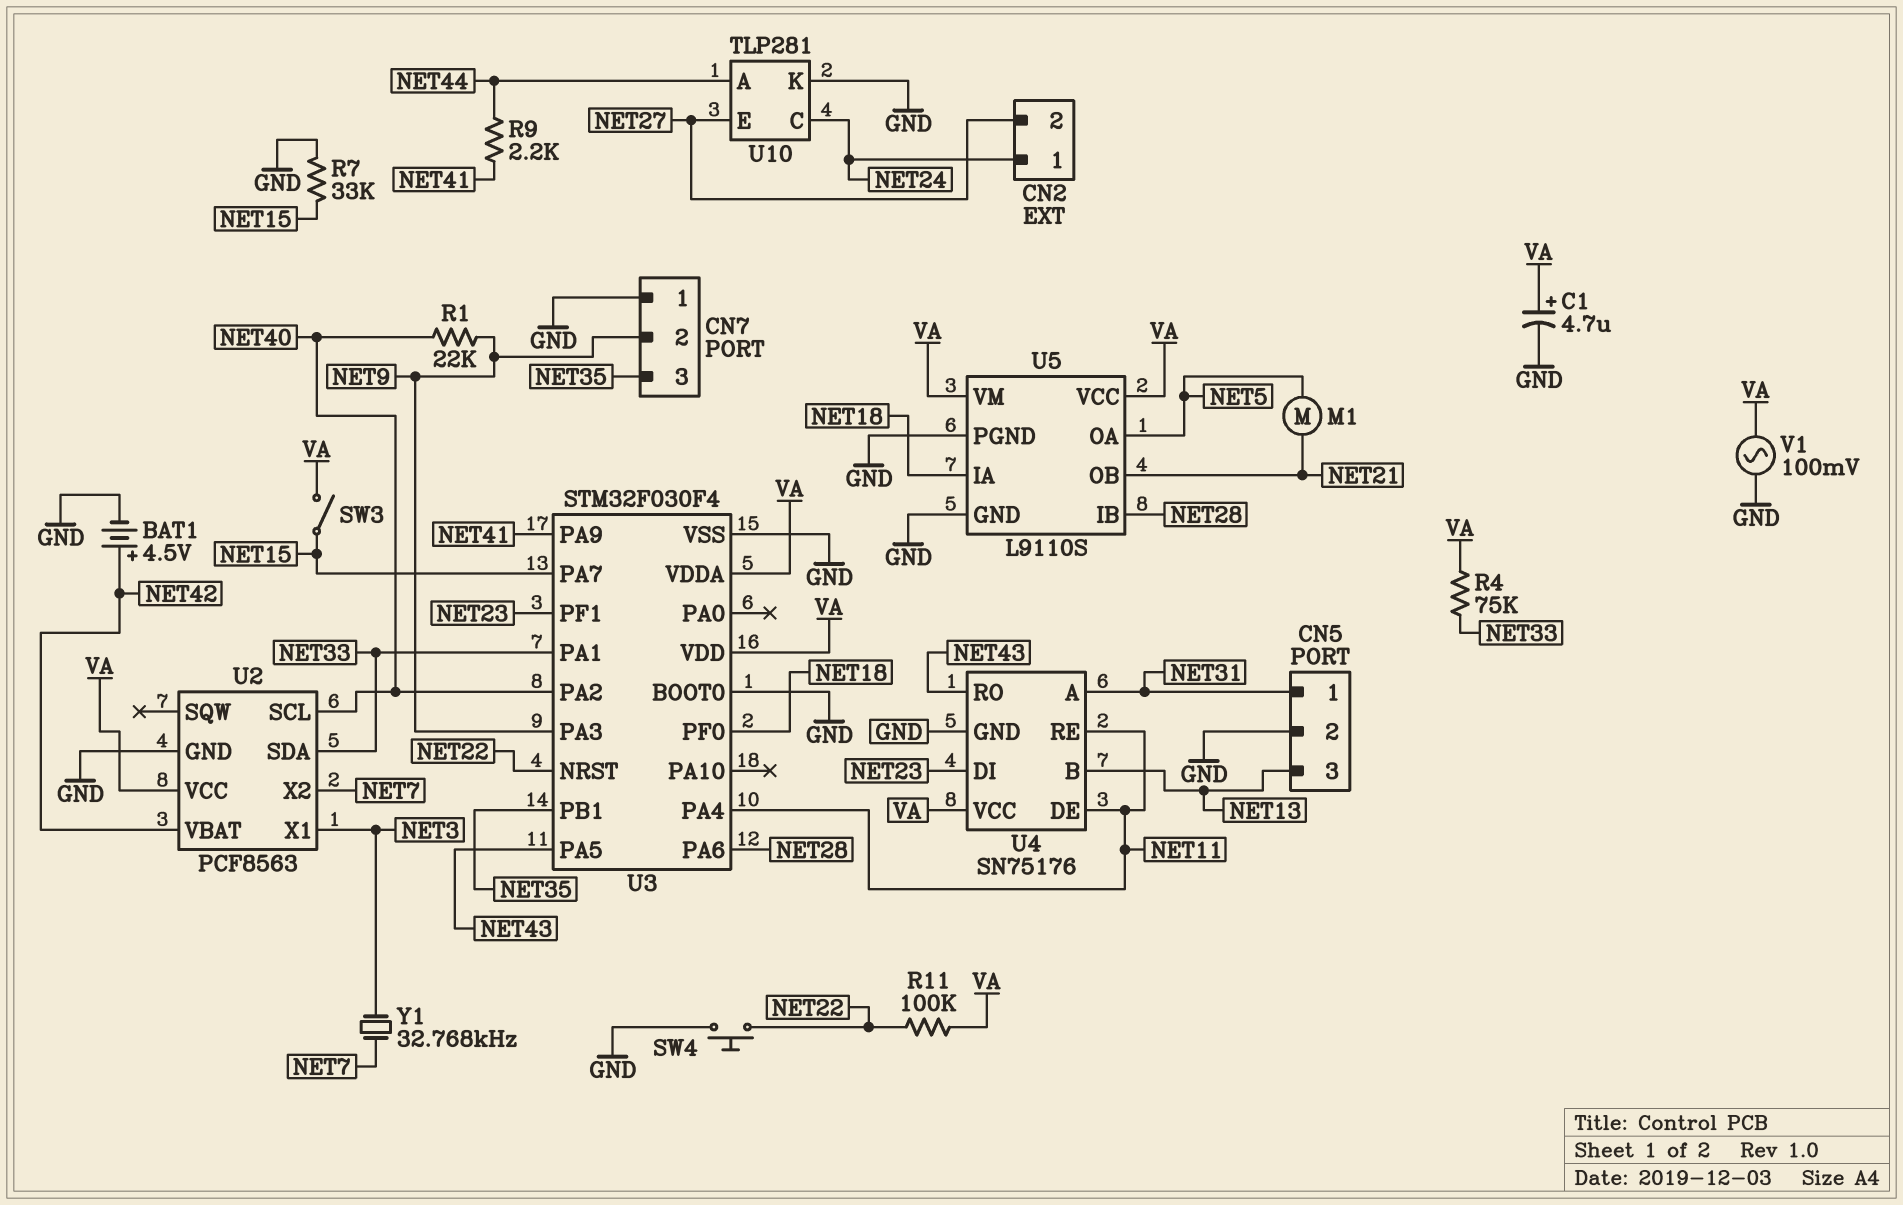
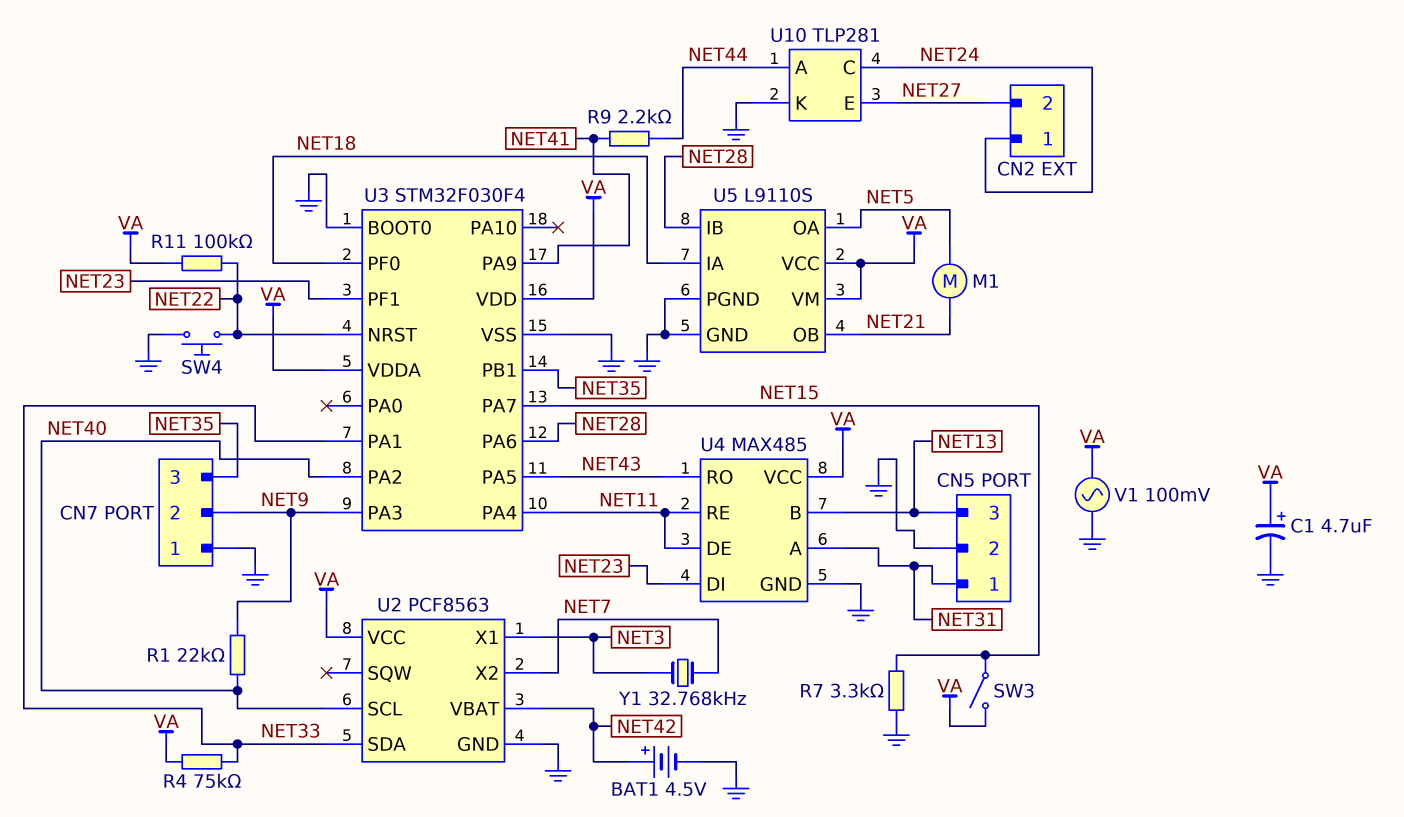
R7: 33k (GND, NET15) -> 3.3k (GND, NET15)
U4: SN75176 -> MAX485

